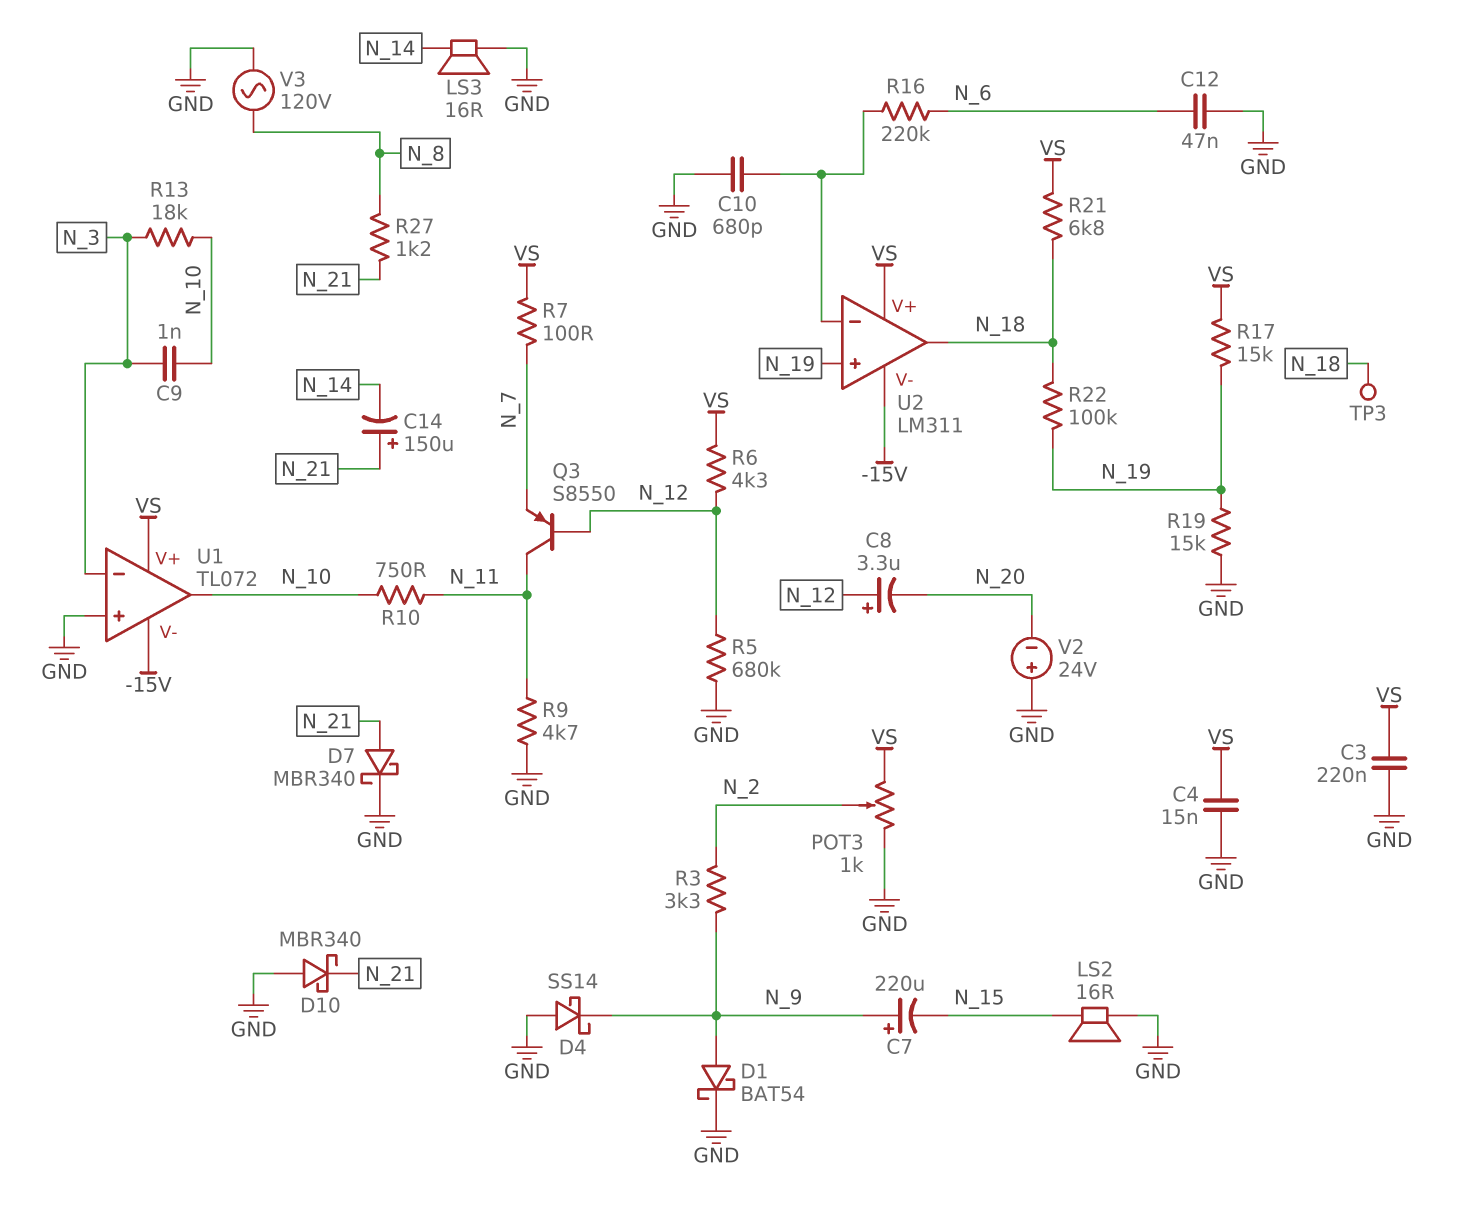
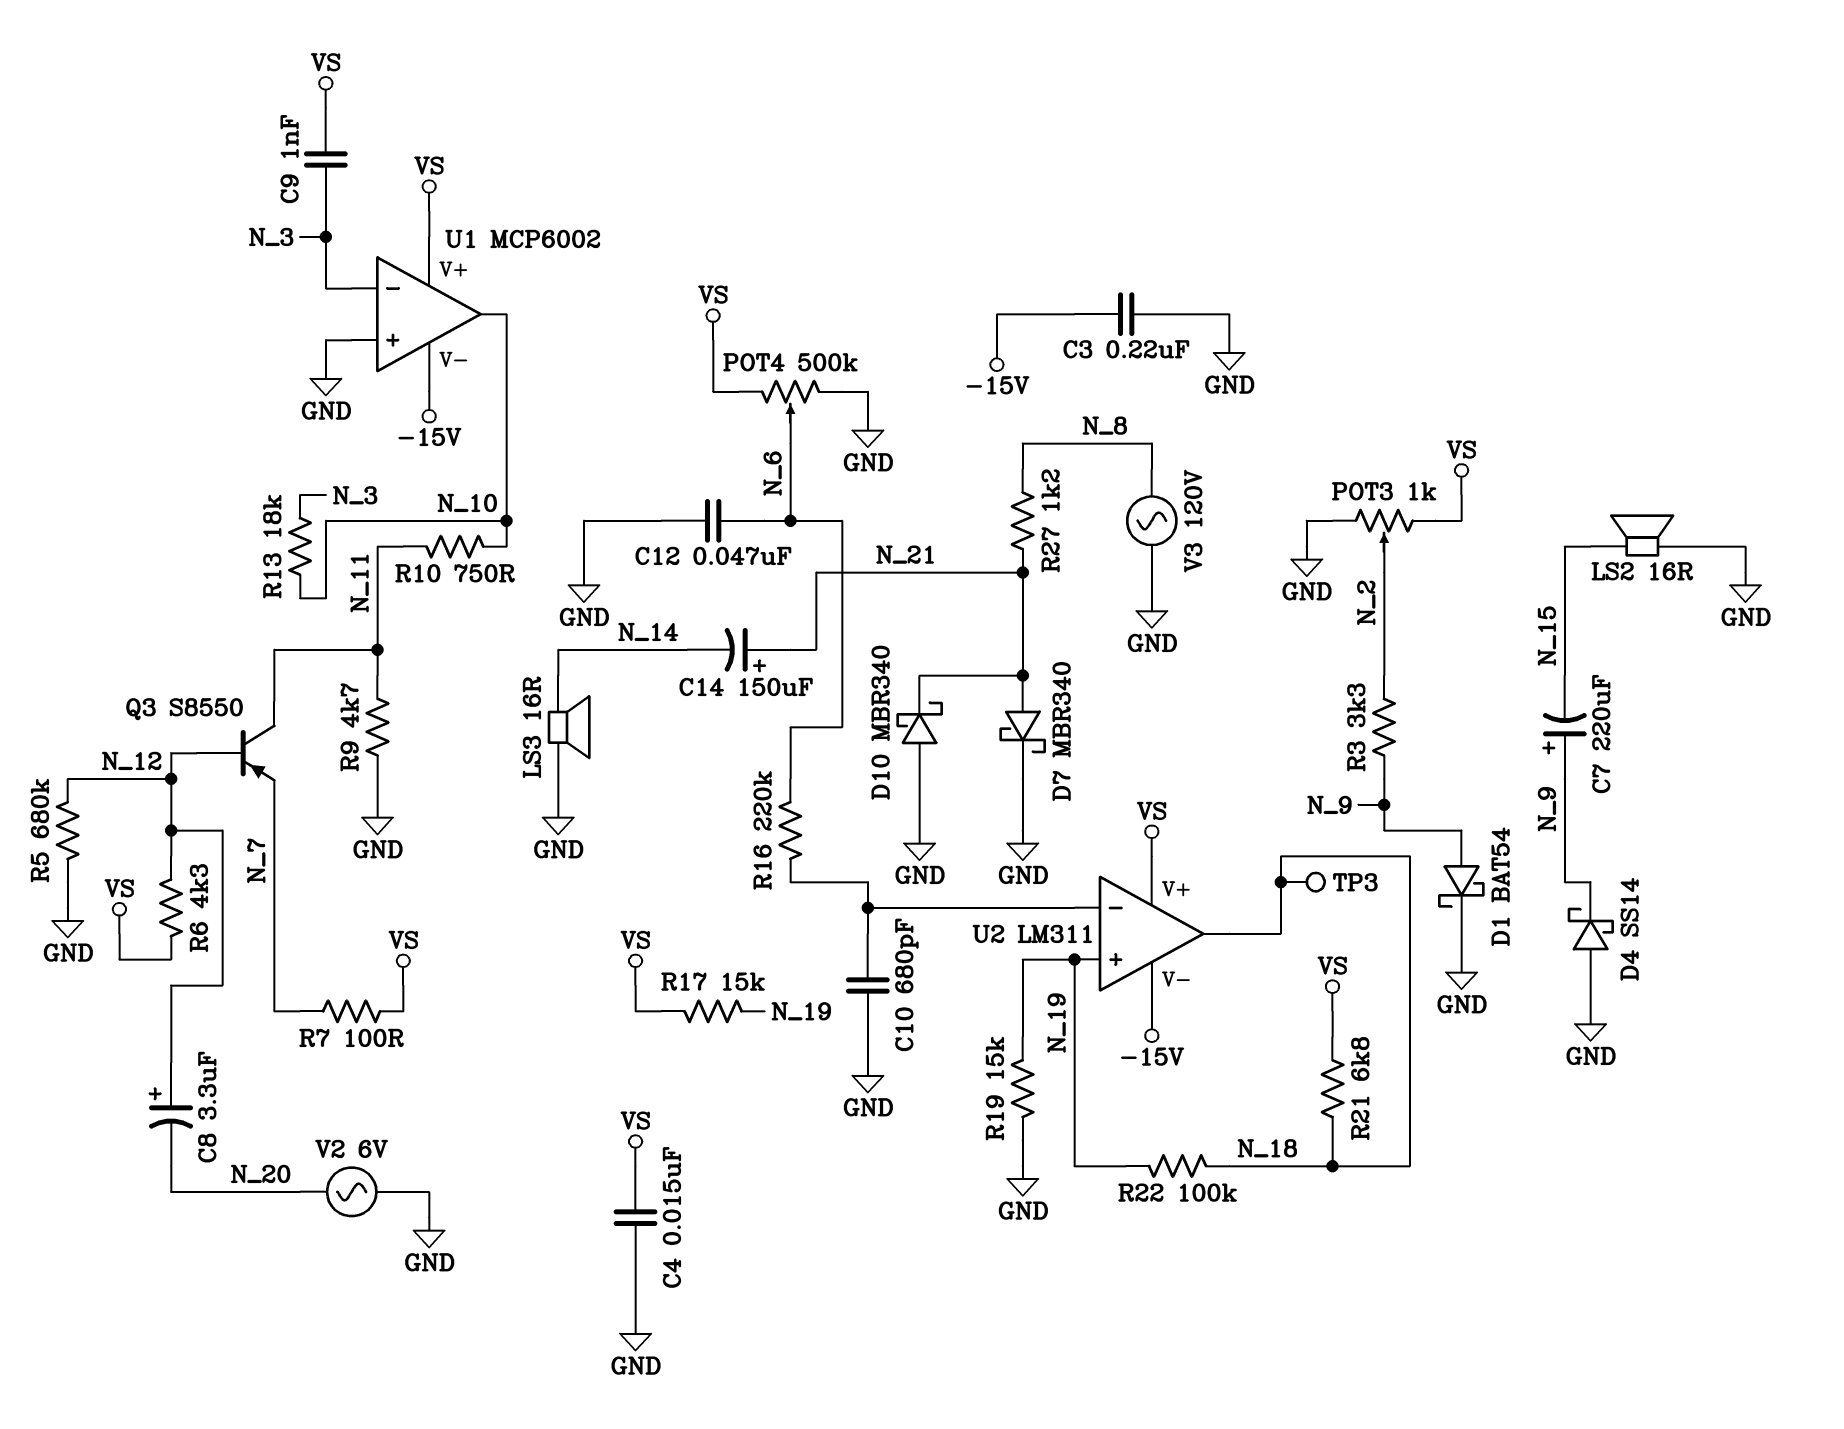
C3: 220nF (GND, VS) -> 220nF (-15V, GND)
C9: 1nF (N_3, N_10) -> 1nF (N_3, VS)
POT4: none -> 500k (GND, VS, wiper N_6)
U1: TL072 -> MCP6002
V2: 24V (plus GND, minus N_20) -> AC 6V (GND, N_20)

